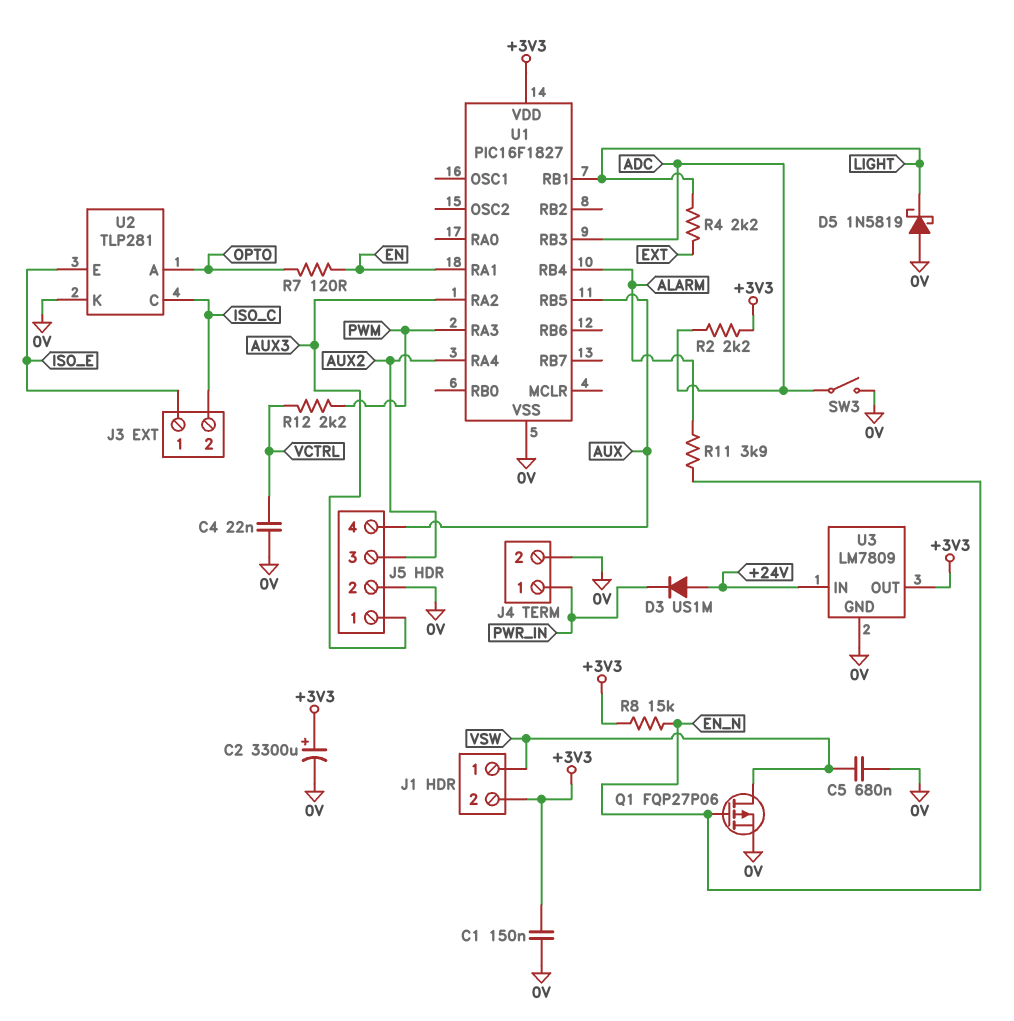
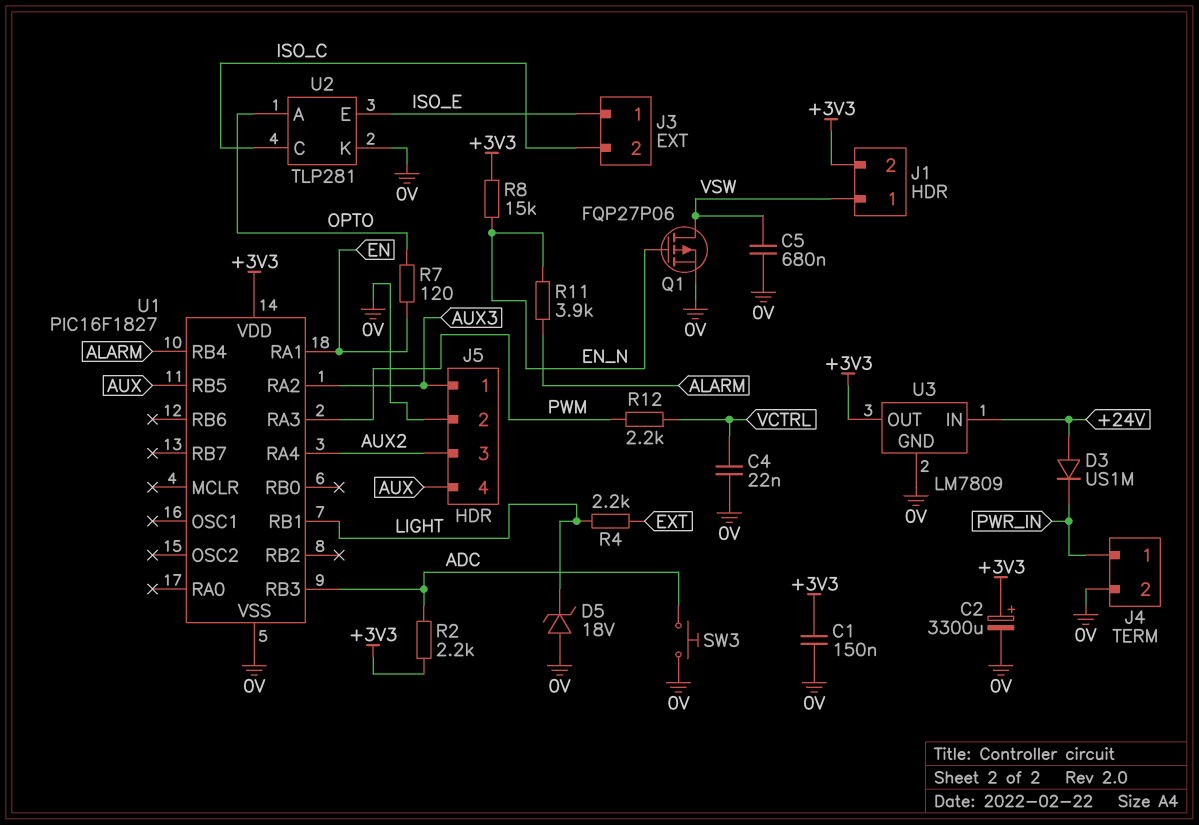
D5: schottky 1N5819 (A 0V, K LIGHT) -> zener 18V (A 0V, K LIGHT)
SW3: switch (0V, ADC) -> button (0V, ADC)

